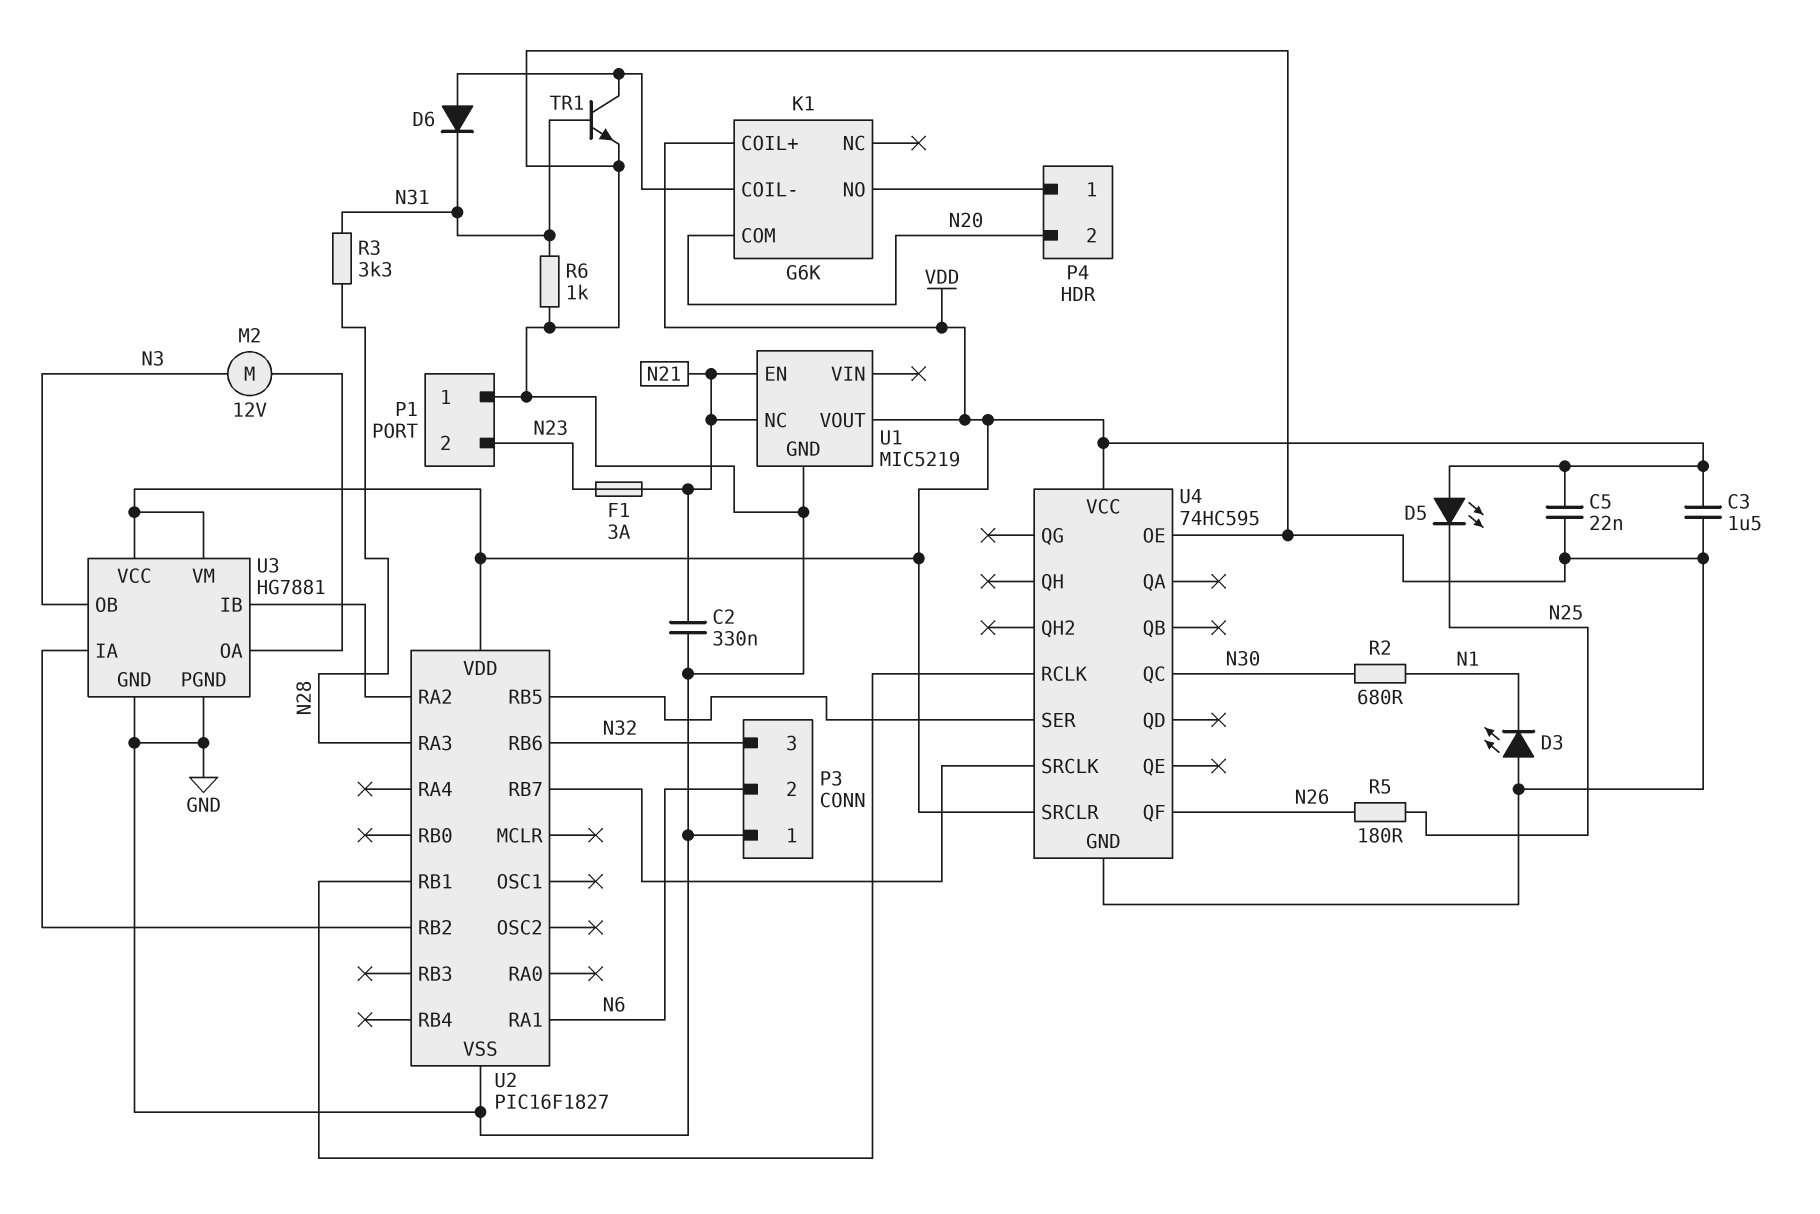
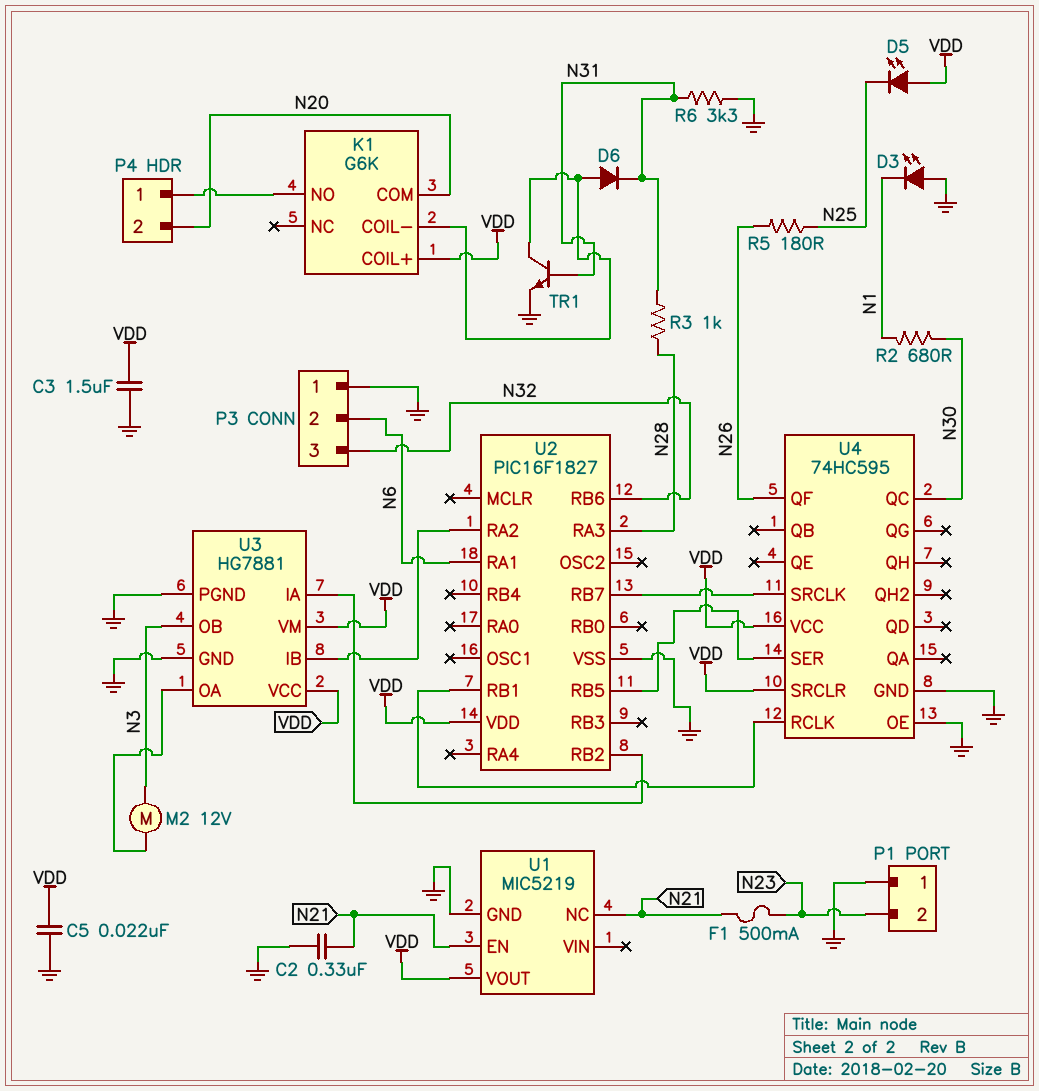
F1: 3A (N21, N23) -> 500mA (N21, N23)
R3: 3.3k (N28, N31) -> 1k (N28, N31)
R6: 1k (GND, N31) -> 3.3k (GND, N31)

